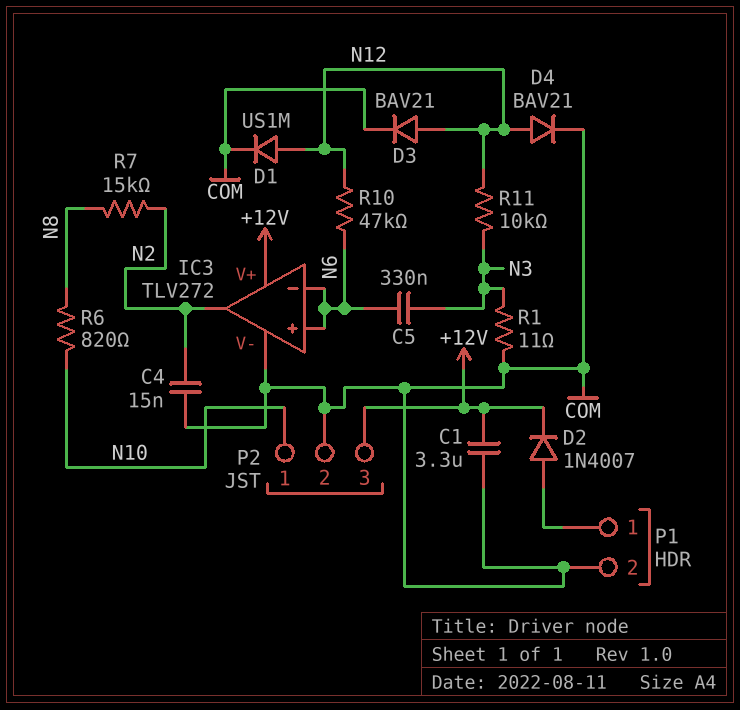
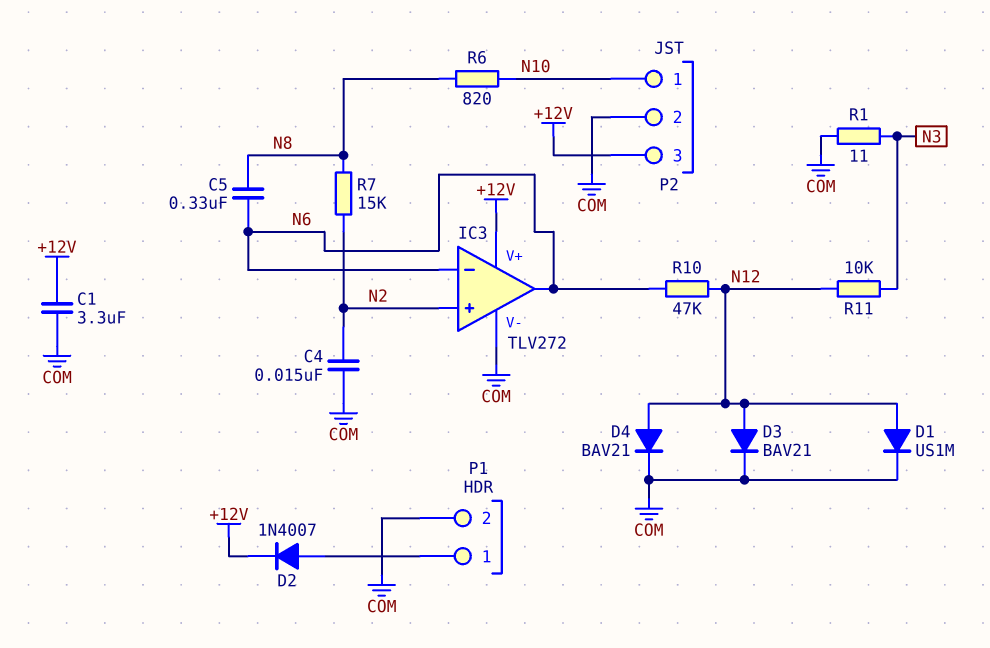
C5: 330nF (N3, N6) -> 330nF (N6, N8)
IC3 pin in+: N6 -> N2
IC3 pin out: N2 -> N6

